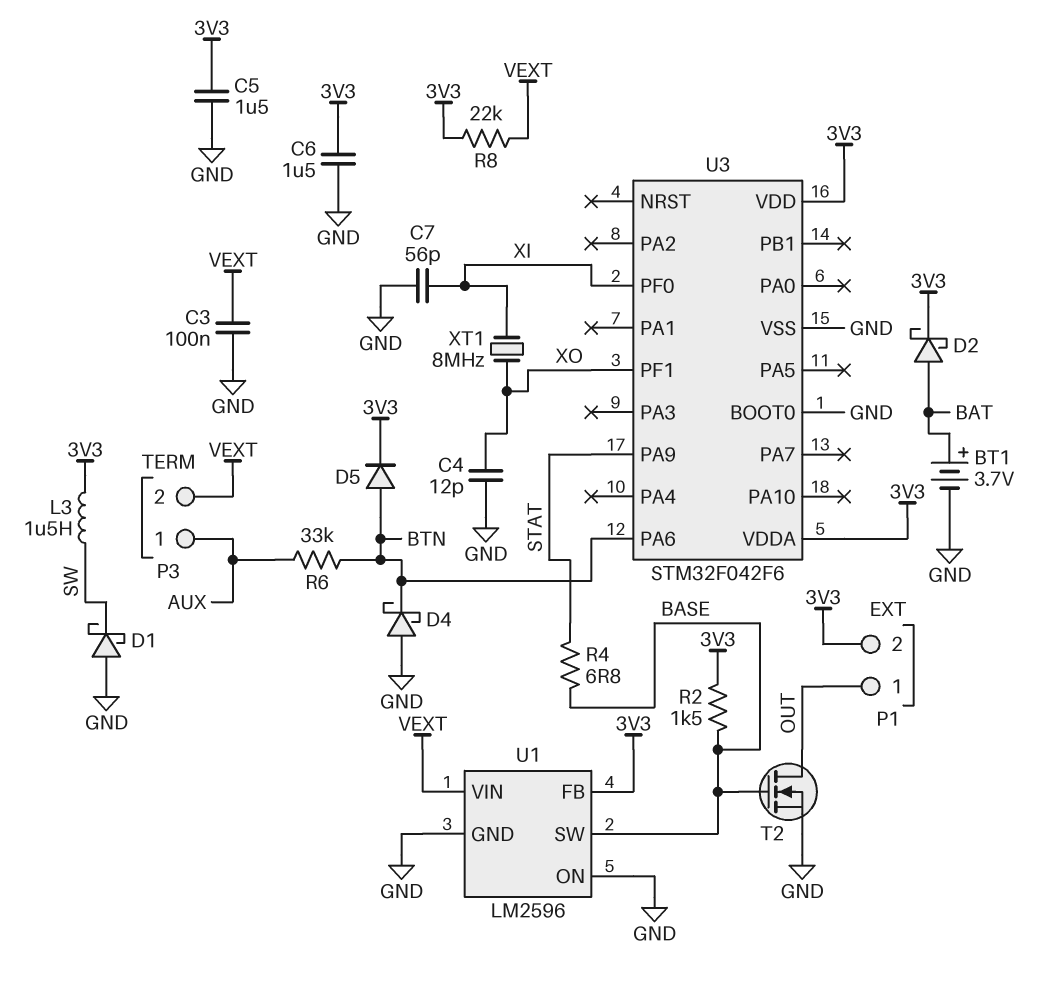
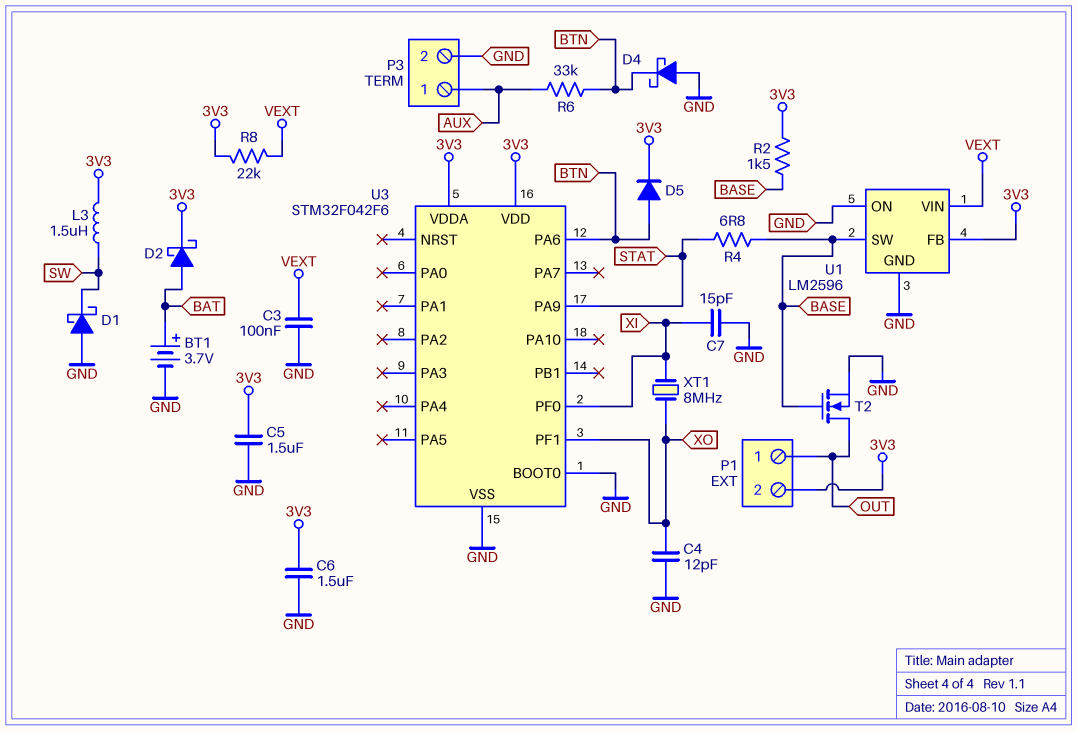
C7: 56pF (GND, XI) -> 15pF (GND, XI)
P3 pin 2: VEXT -> GND

